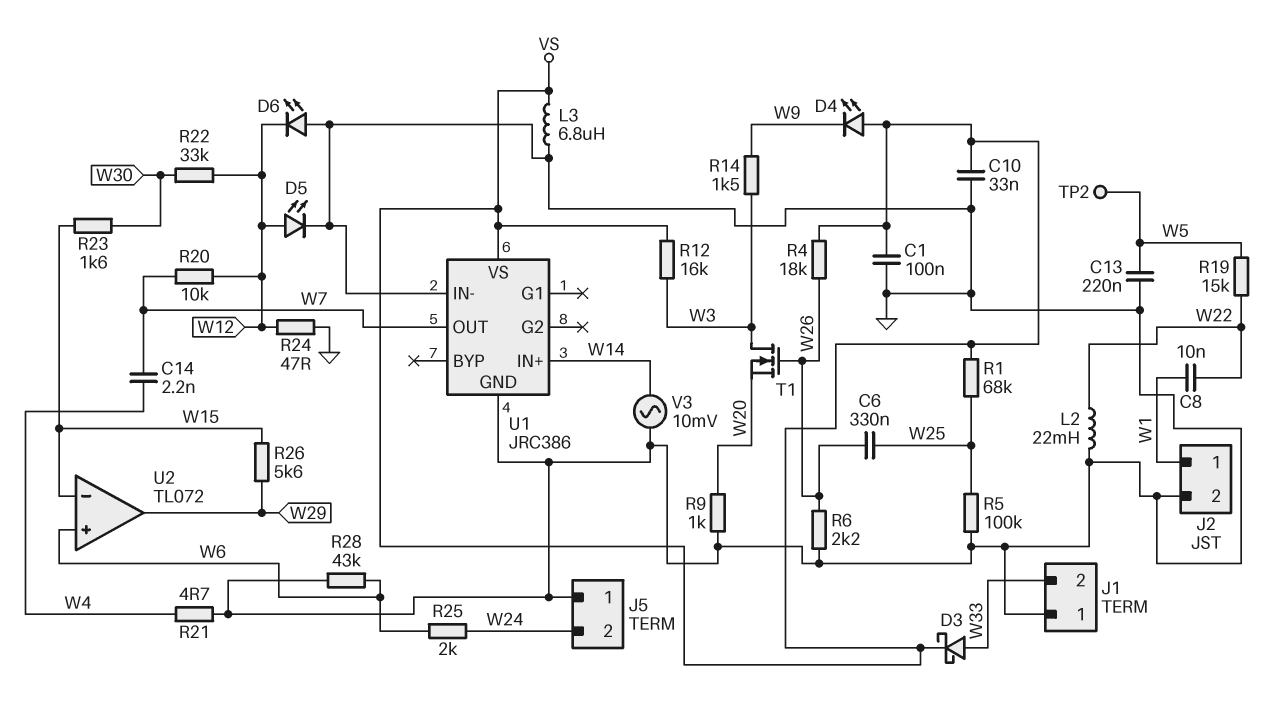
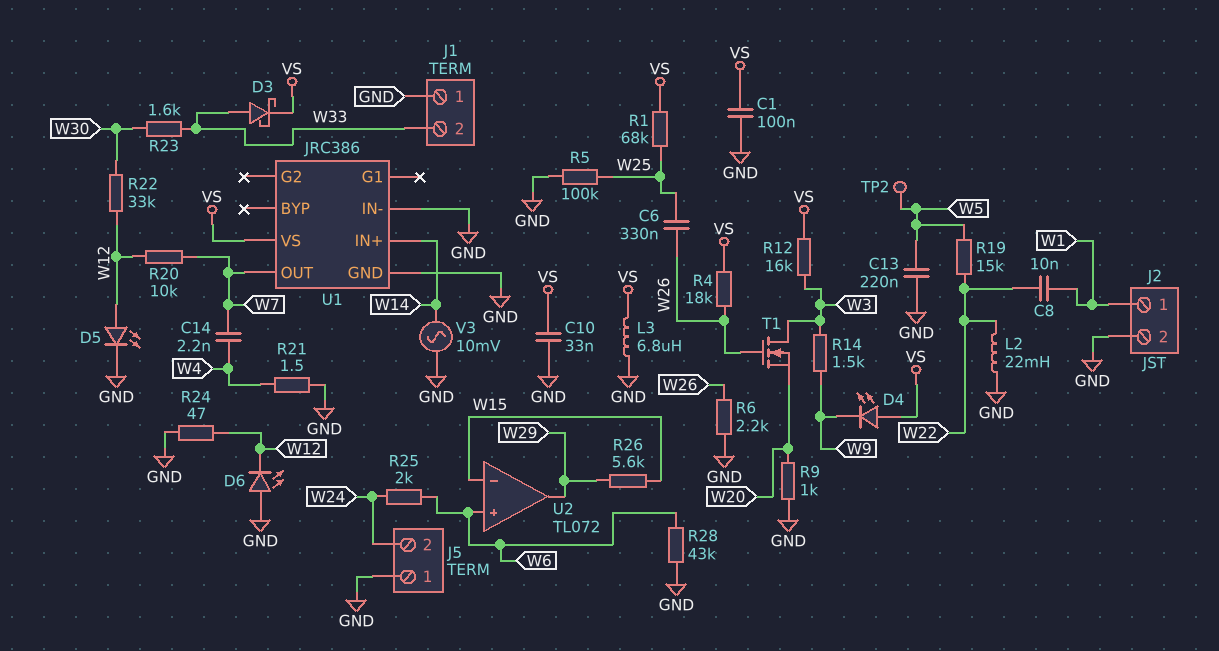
R21: 4.7 (GND, W4) -> 1.5 (GND, W4)
R23: 1.6k (W15, W30) -> 1.6k (W30, W33)

